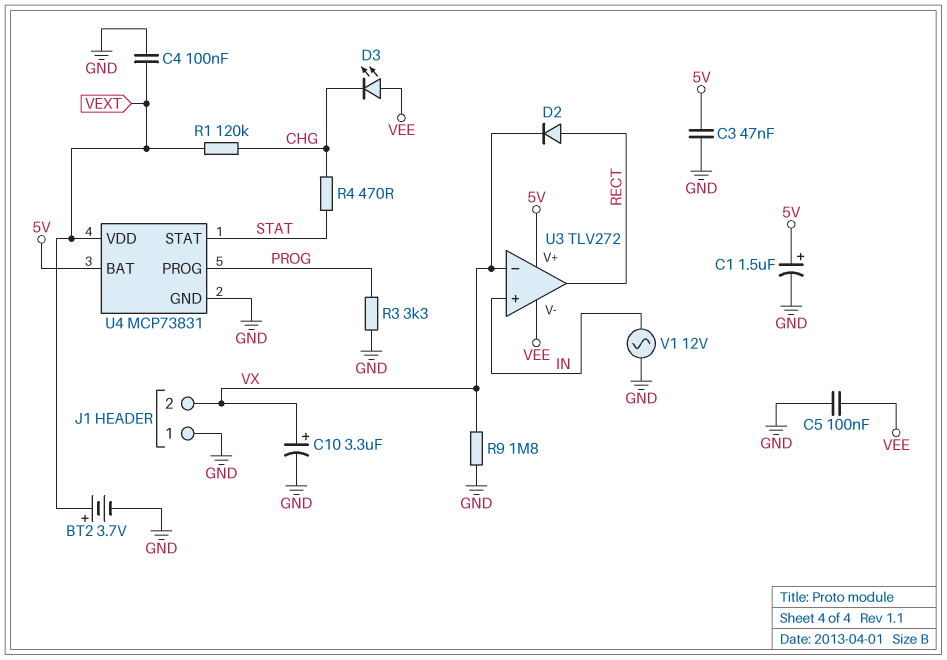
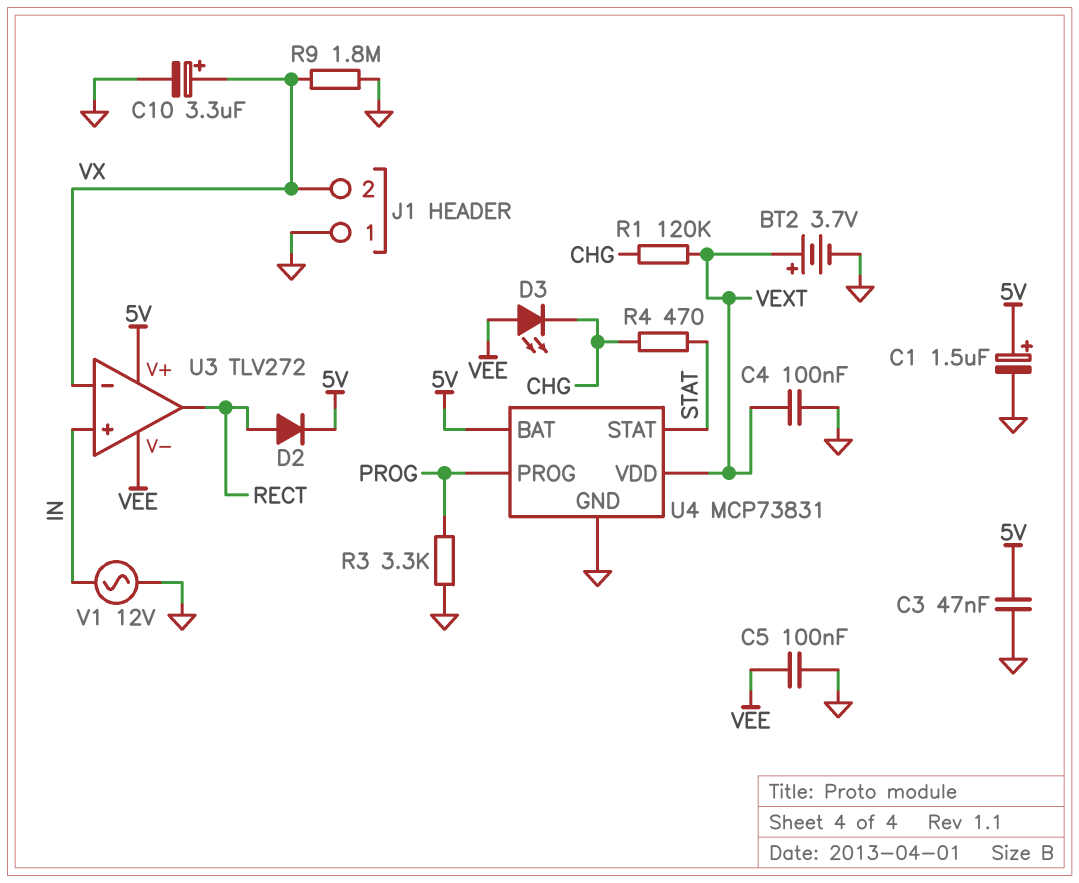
D2: diode (A RECT, K VX) -> diode (A RECT, K 5V)

